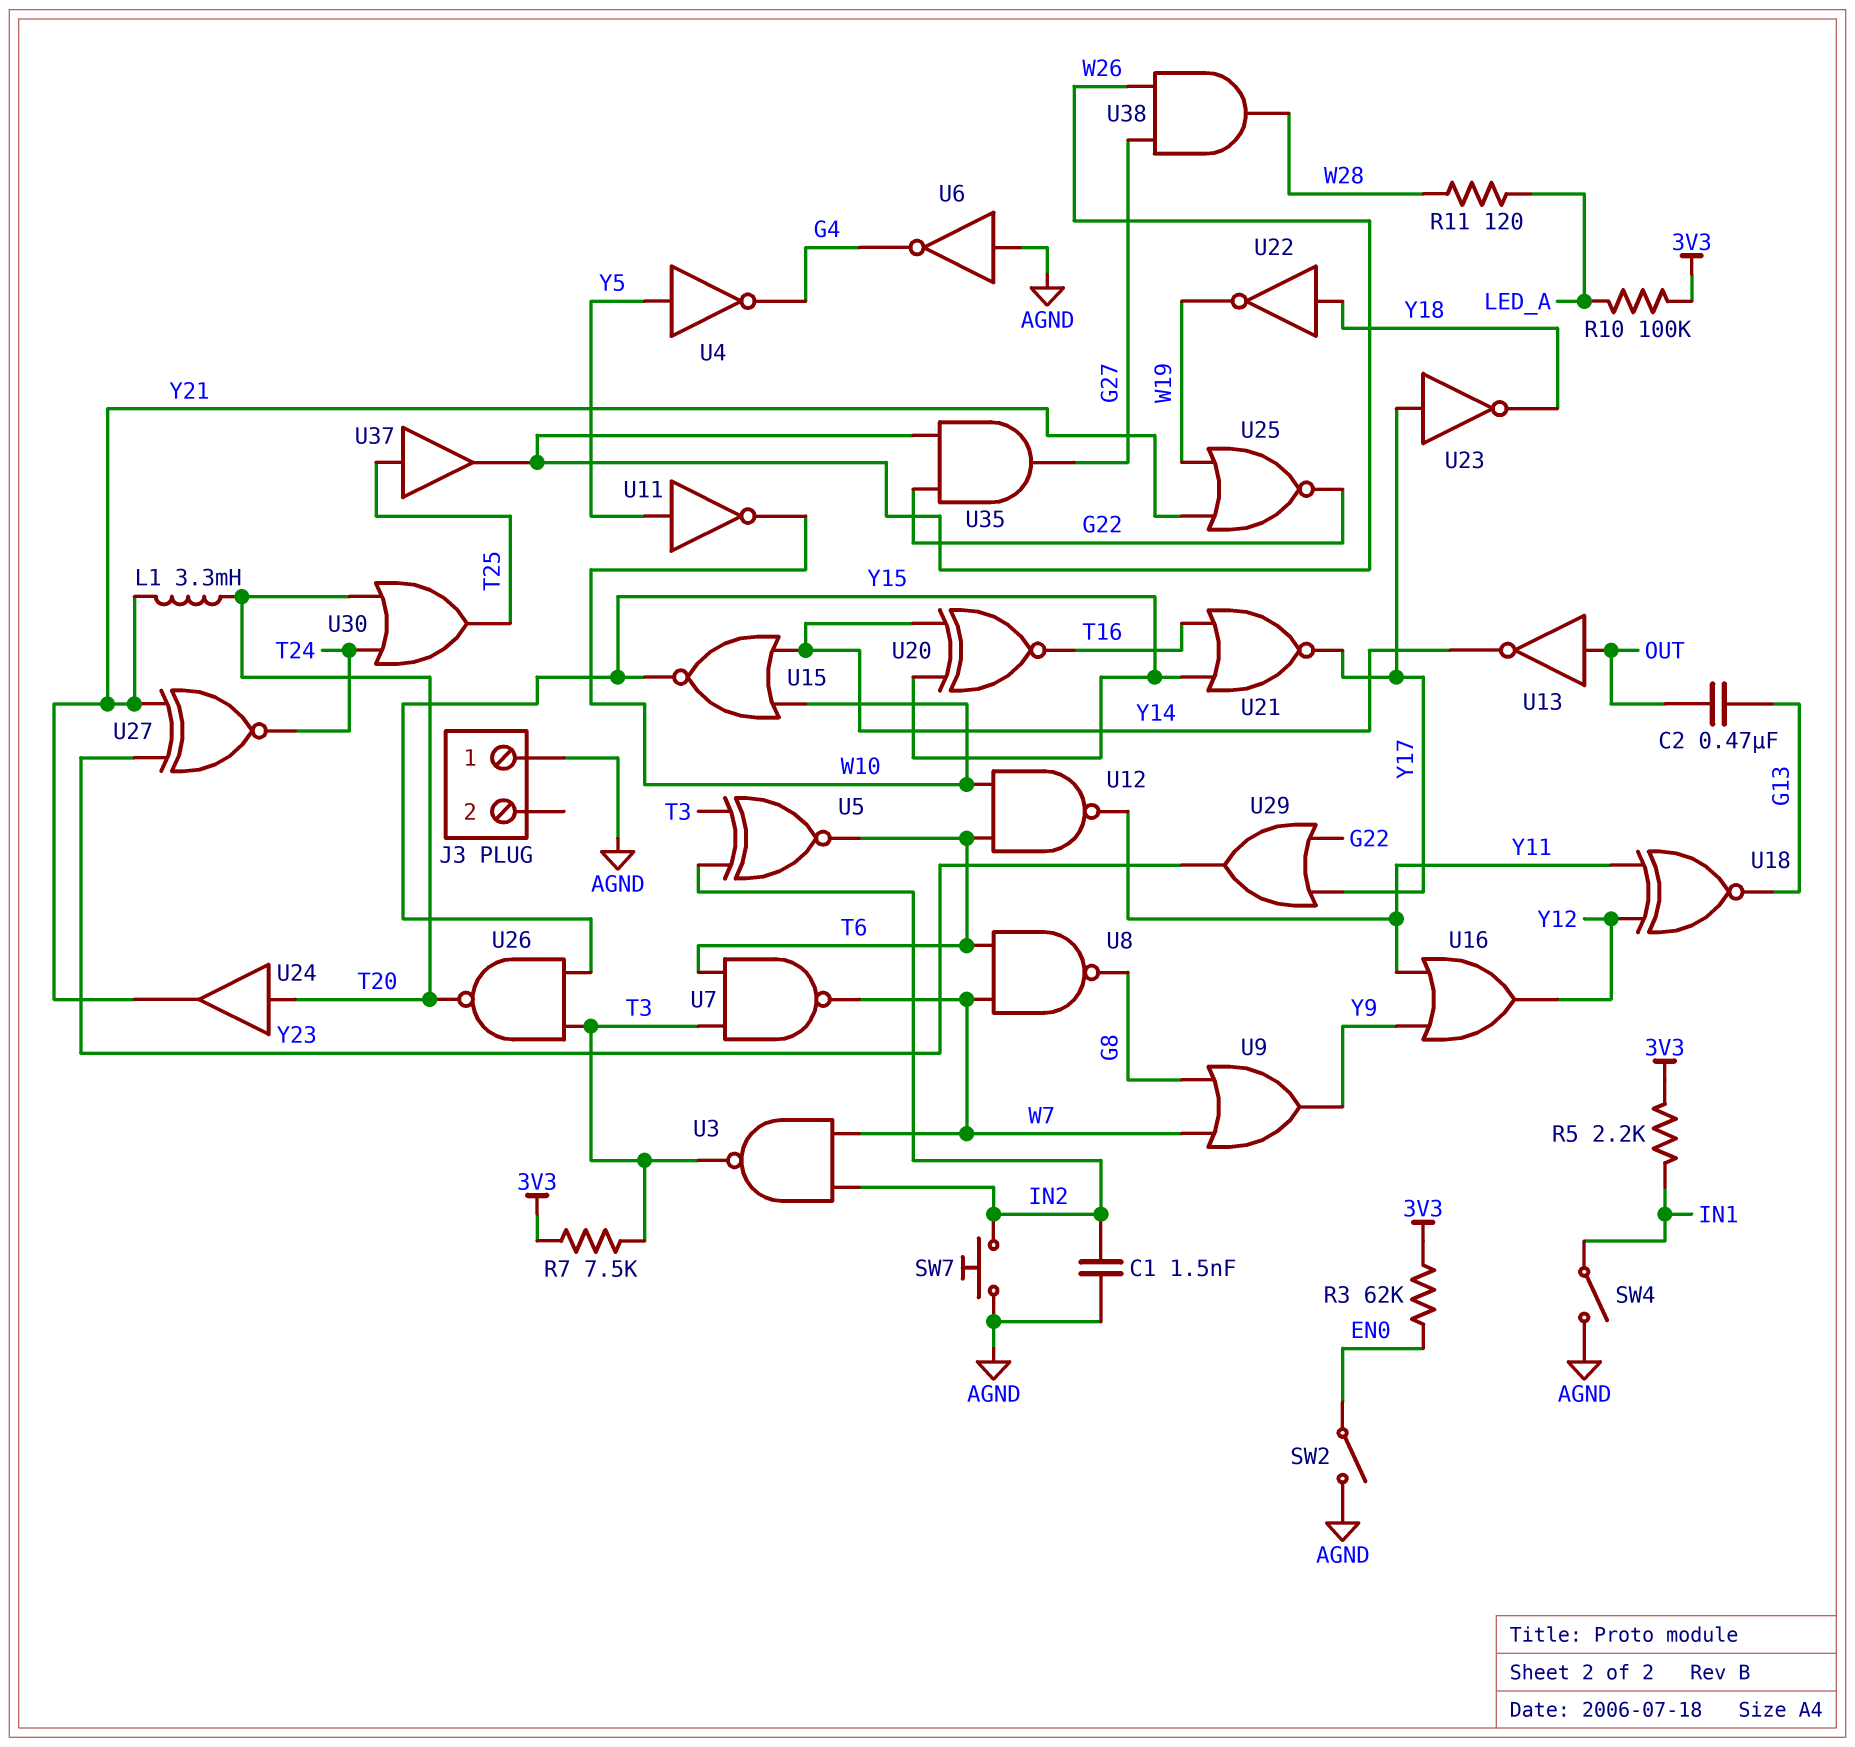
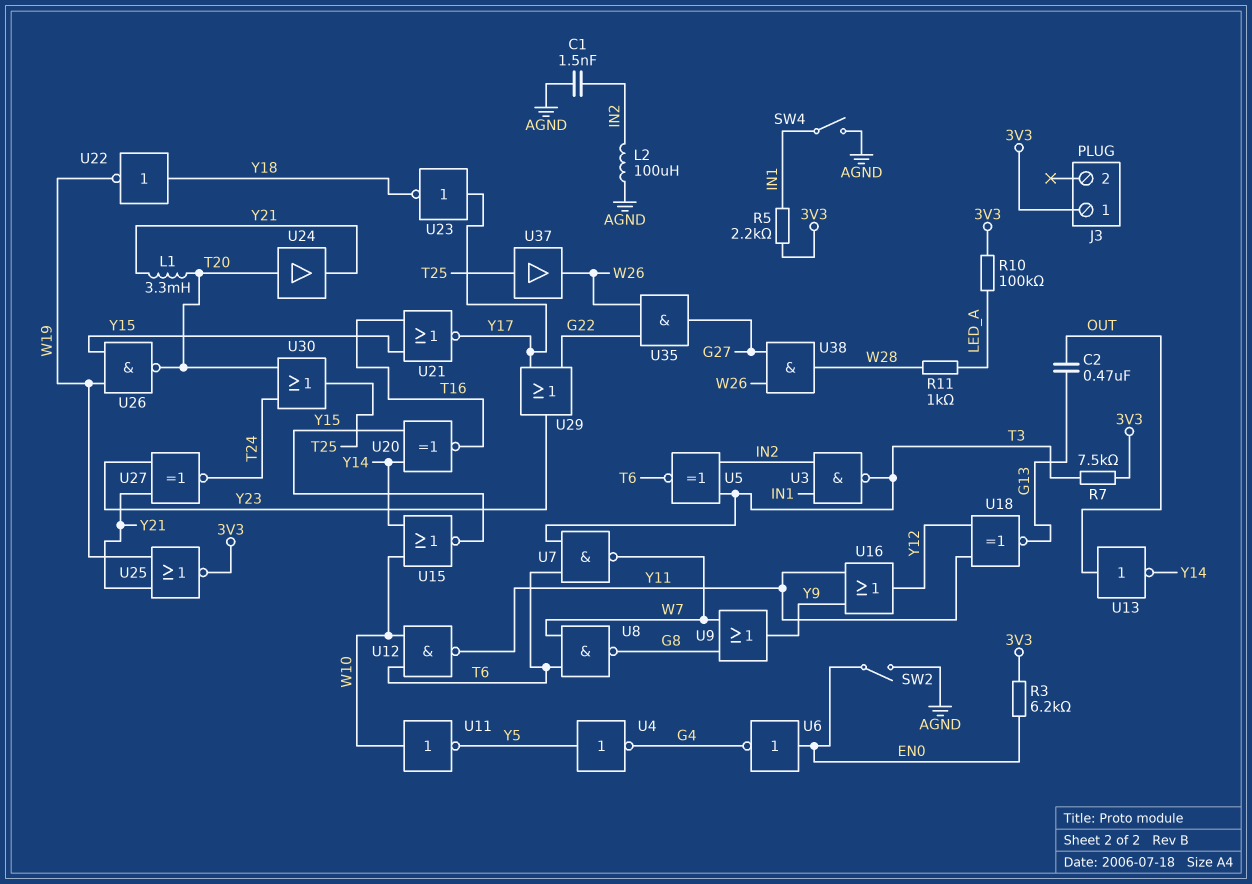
J3 pin 1: AGND -> 3V3
L2: none -> 100uH (AGND, IN2)
R3: 62k (3V3, EN0) -> 6.2k (3V3, EN0)
R11: 120 (LED_A, W28) -> 1k (LED_A, W28)
SW7: button (AGND, IN2) -> none
U3: NAND (in IN2, in W7, out T3) -> NAND (in IN1, in IN2, out T3)
U6: NOT (in AGND, out G4) -> NOT (in EN0, out G4)
U11: NOT (in Y5, out W10) -> NOT (in W10, out Y5)
U25: NOR (in W19, in Y21, out G22) -> NOR (in W19, in Y21, out 3V3)
U26: NAND (in T3, in Y15, out T20) -> NAND (in W19, in Y15, out T20)

